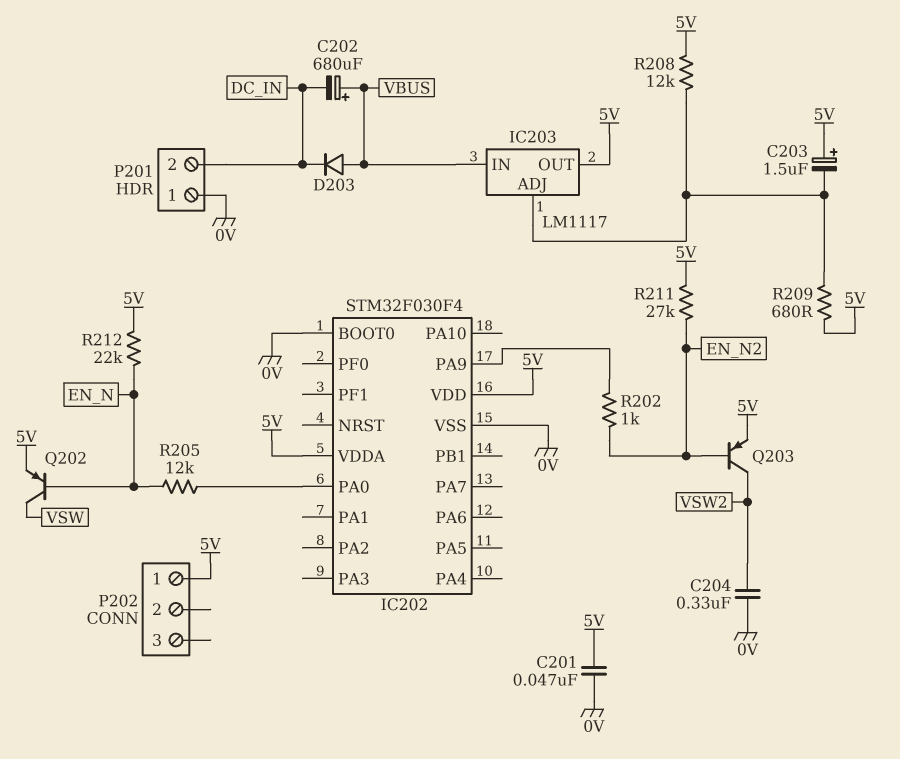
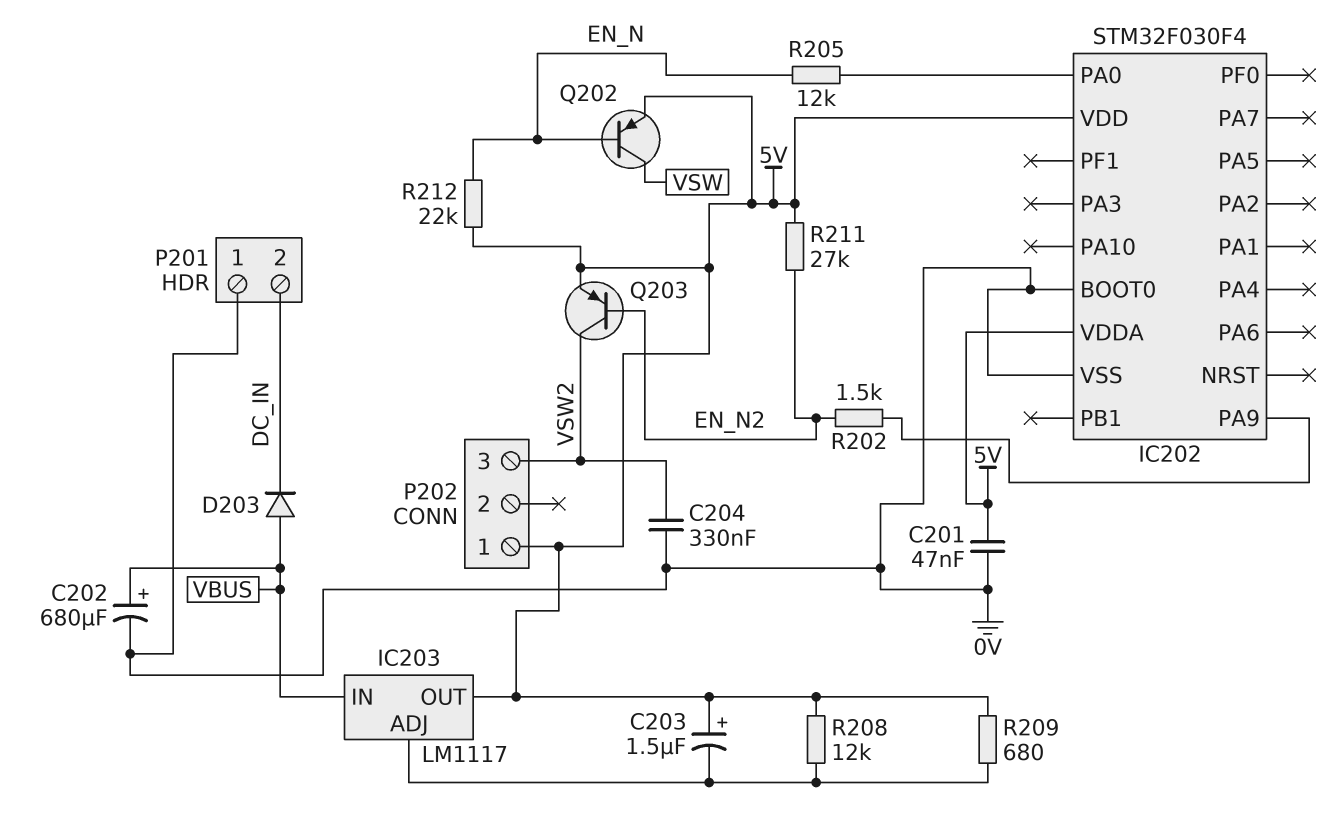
C202: 680uF (plus VBUS, minus DC_IN) -> 680uF (plus VBUS, minus 0V)
P202 pin 3: none -> VSW2
R202: 1k (EN_N2, IC202/PA9) -> 1.5k (EN_N2, IC202/PA9)

